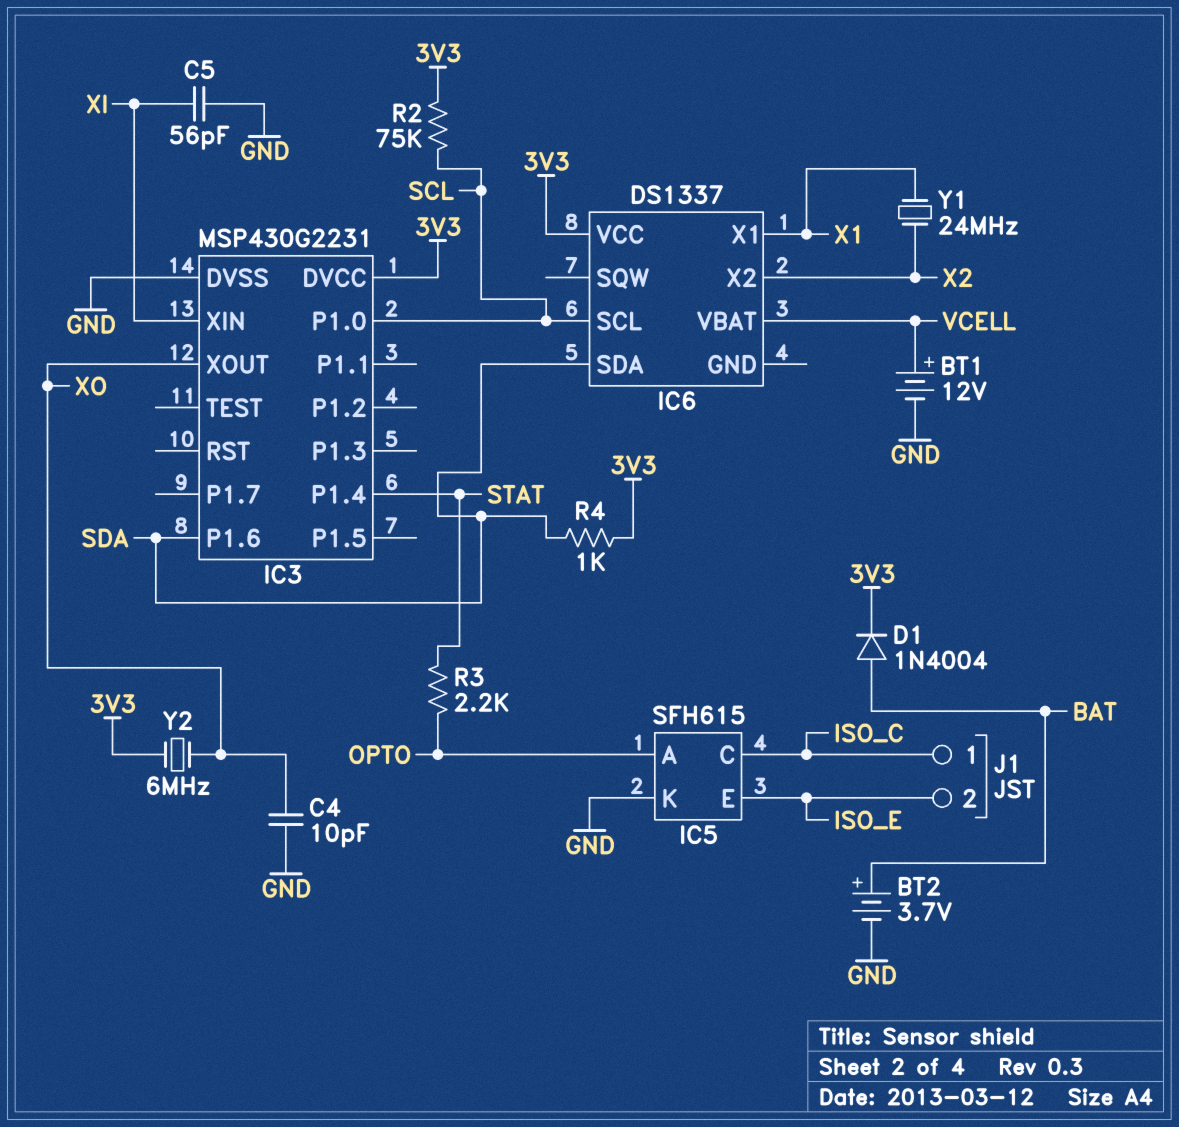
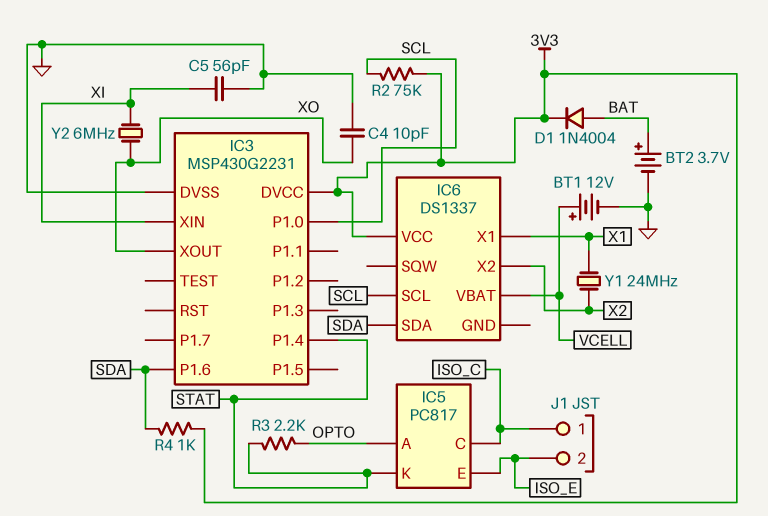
IC5: SFH615 -> PC817
IC5 pin K: GND -> STAT
Y2: 6MHz (3V3, XO) -> 6MHz (XI, XO)

